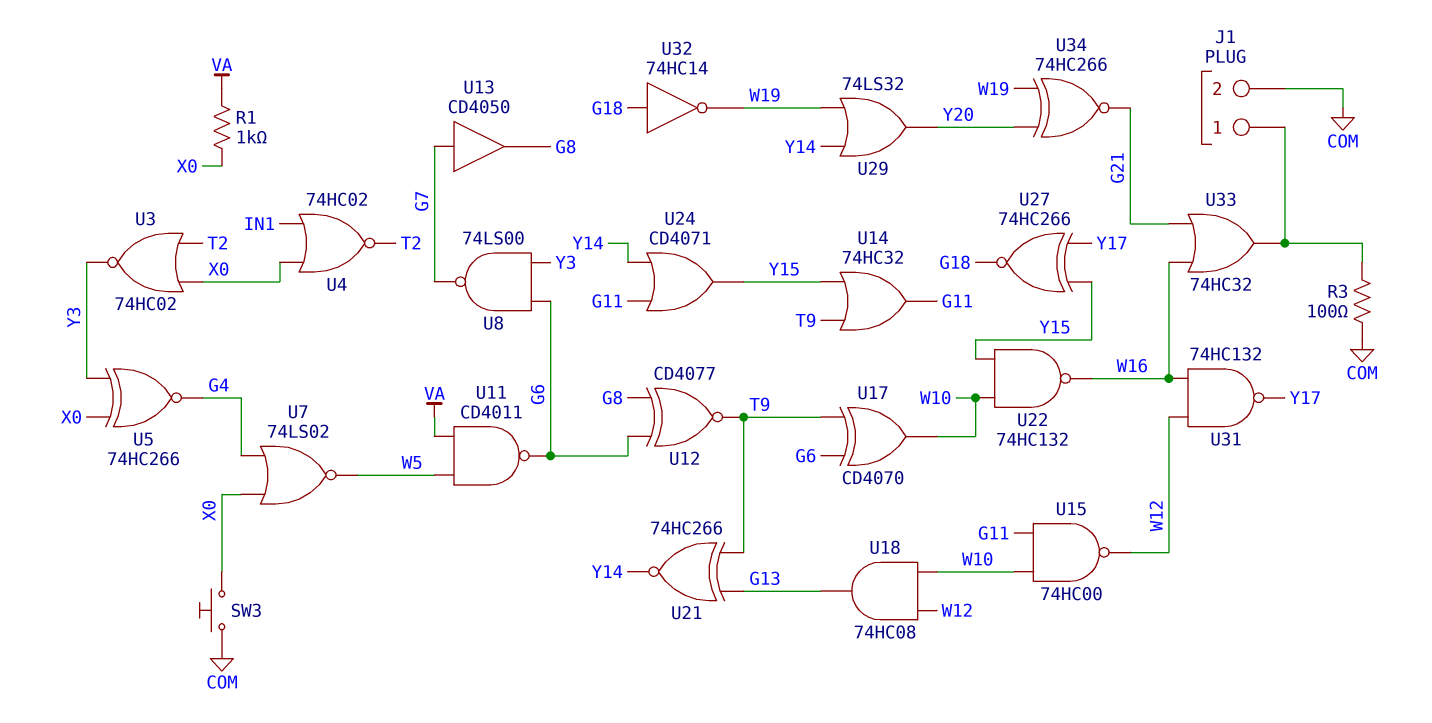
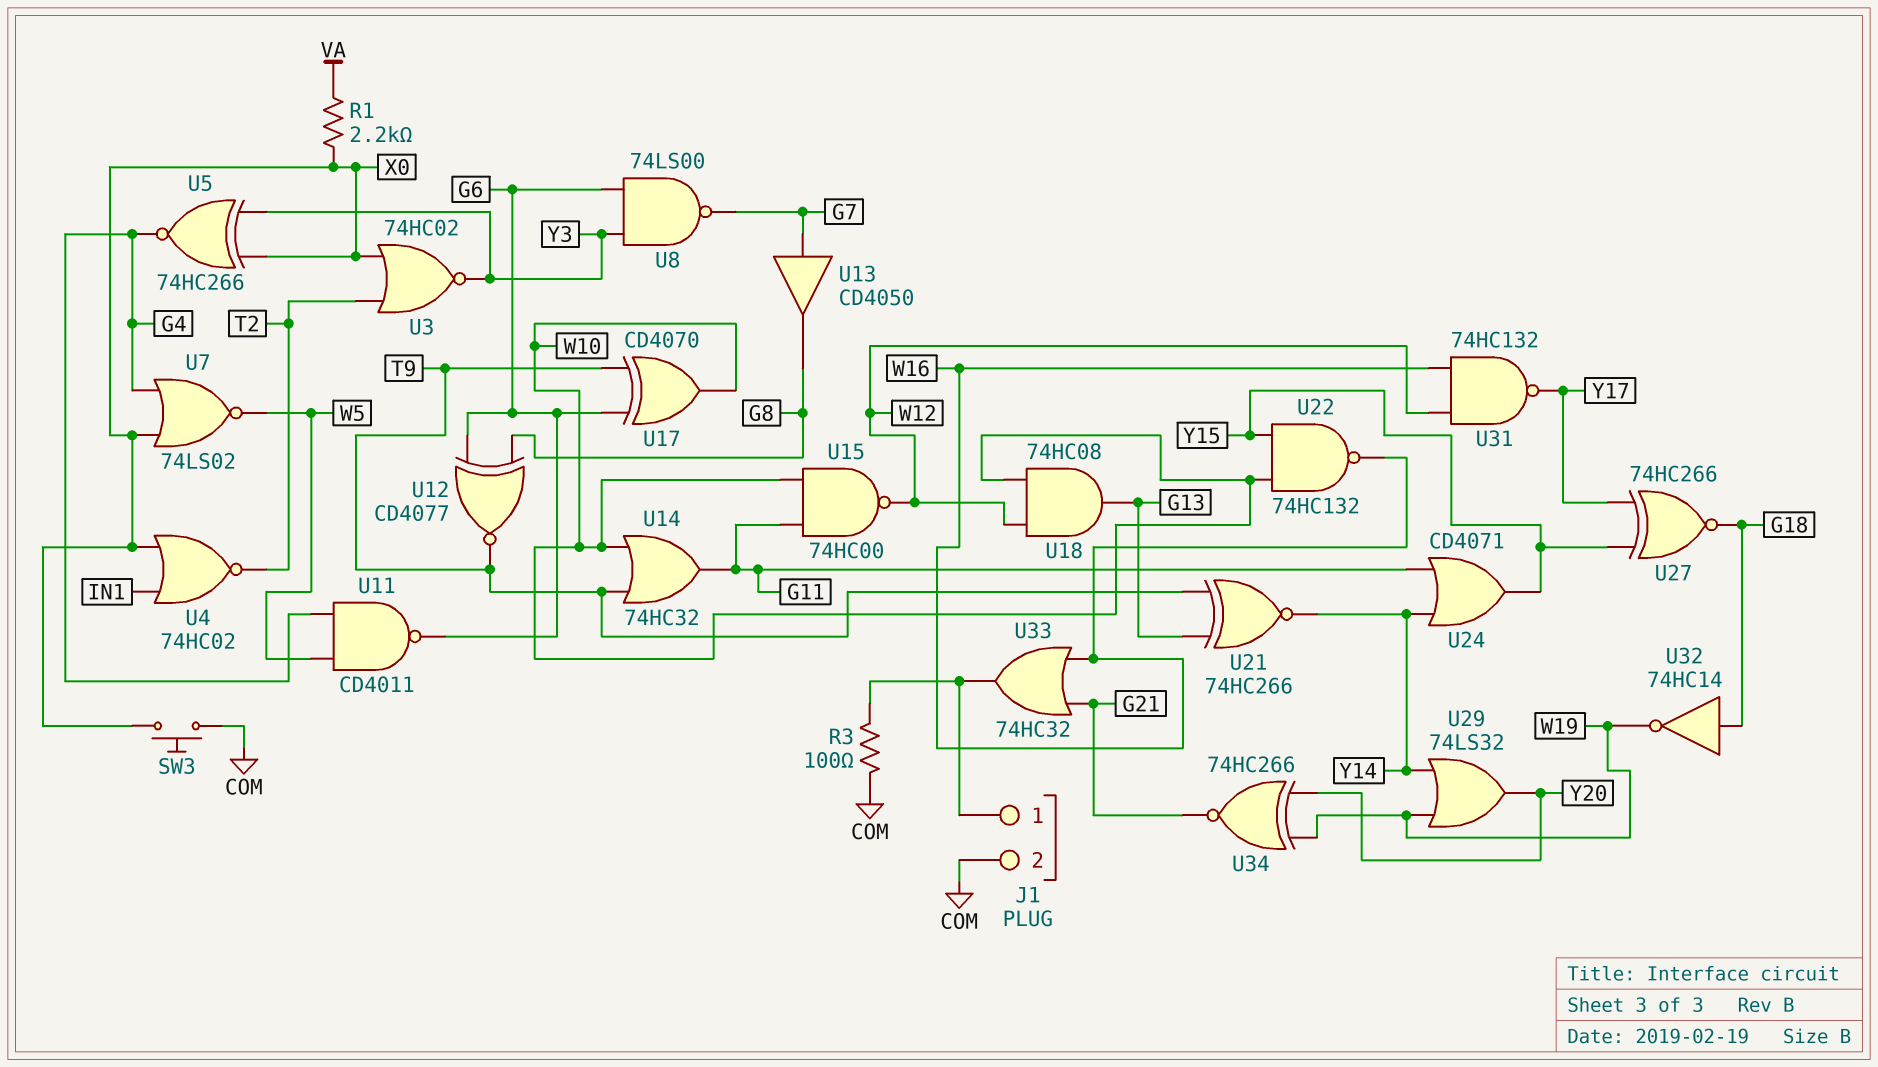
R1: 1k (VA, X0) -> 2.2k (VA, X0)
U11: NAND CD4011 (in VA, in W5, out G6) -> NAND CD4011 (in G4, in W5, out G6)
U14: OR 74HC32 (in T9, in Y15, out G11) -> OR 74HC32 (in T9, in W10, out G11)

